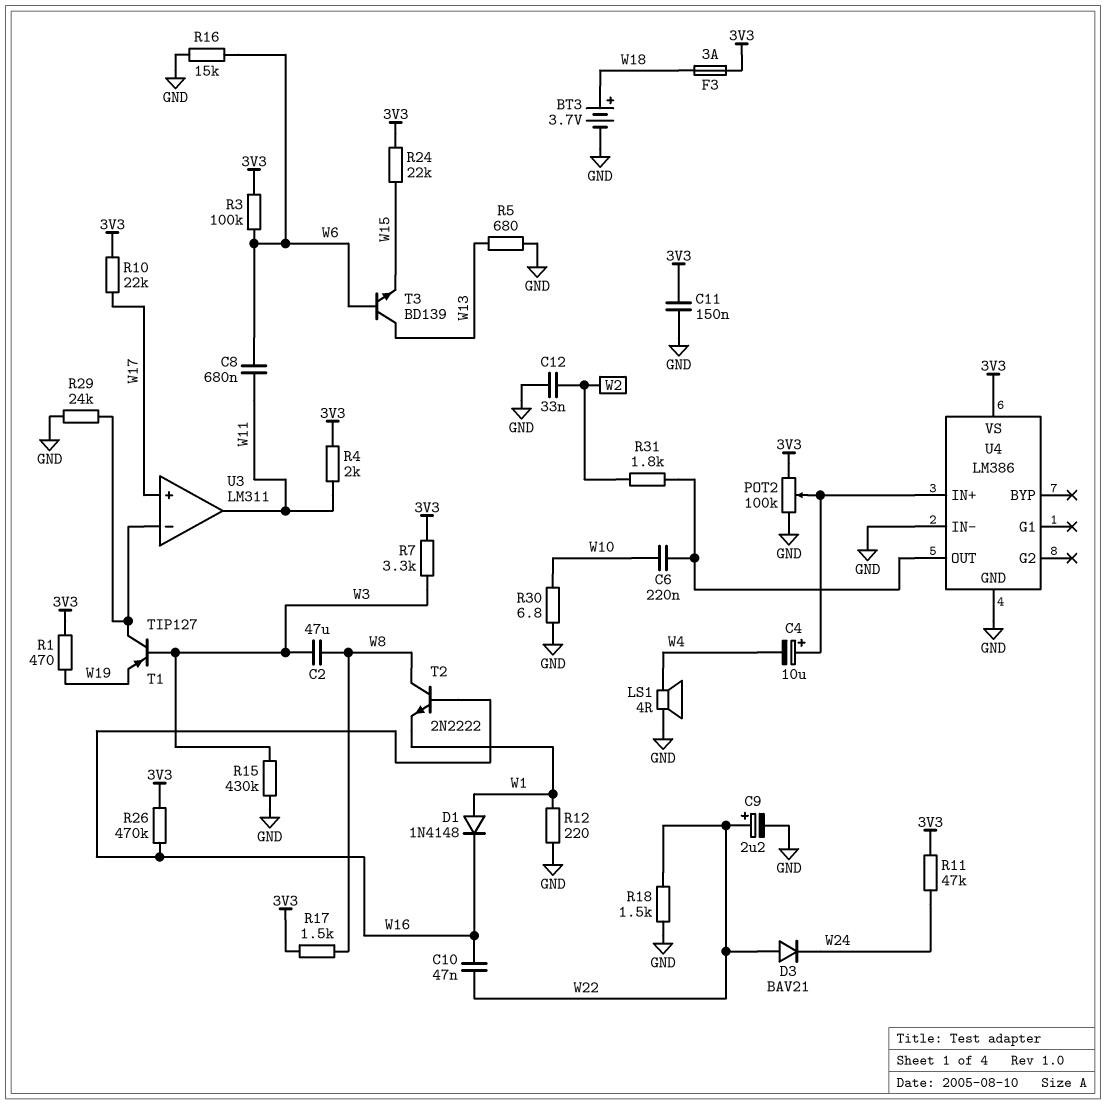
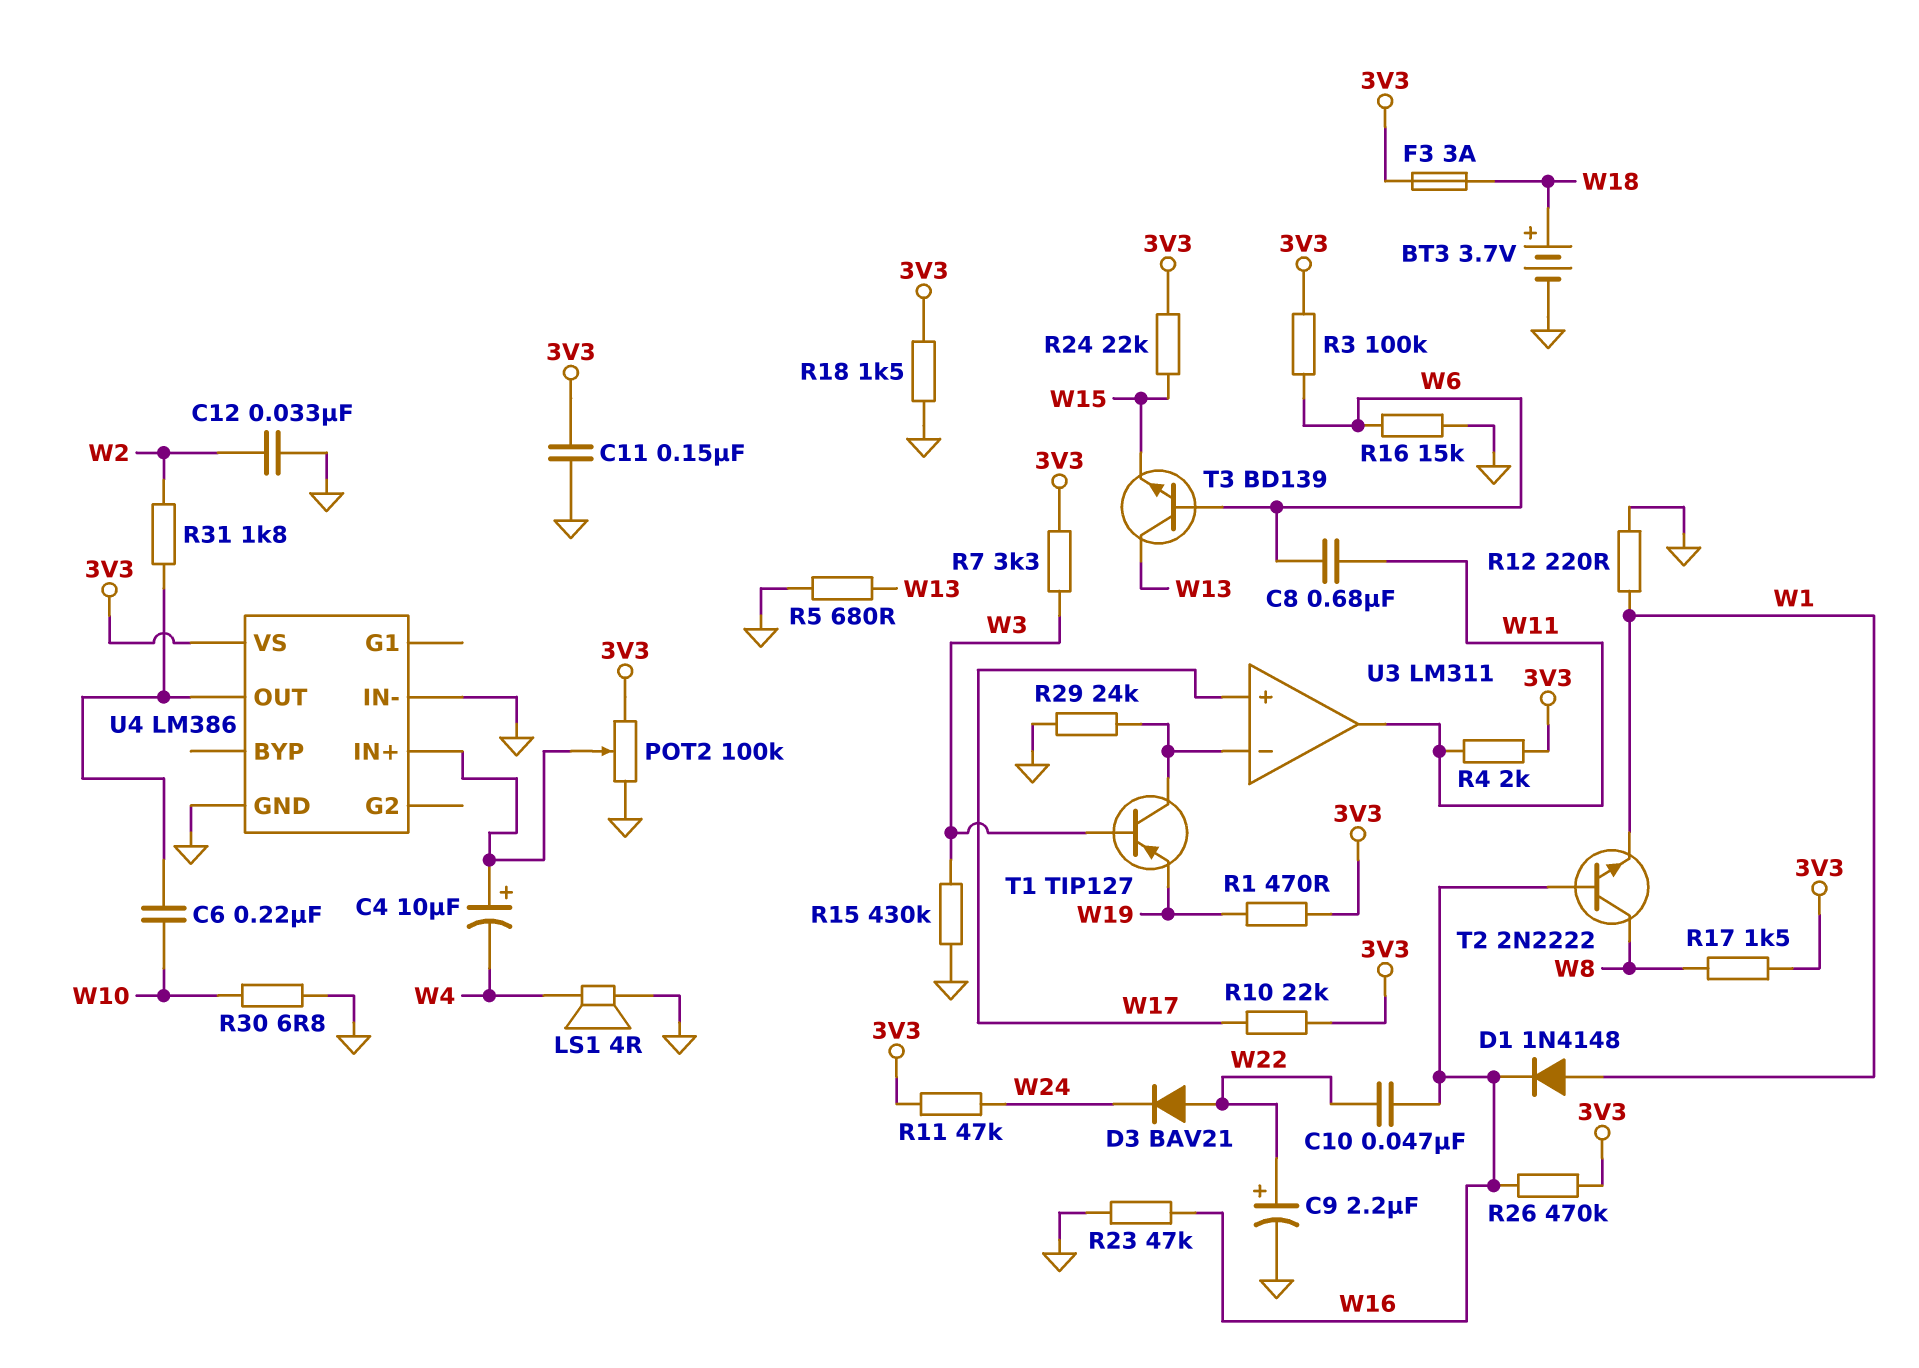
C2: 47uF (W3, W8) -> none
R18: 1.5k (GND, W22) -> 1.5k (3V3, GND)
R23: none -> 47k (GND, W16)

